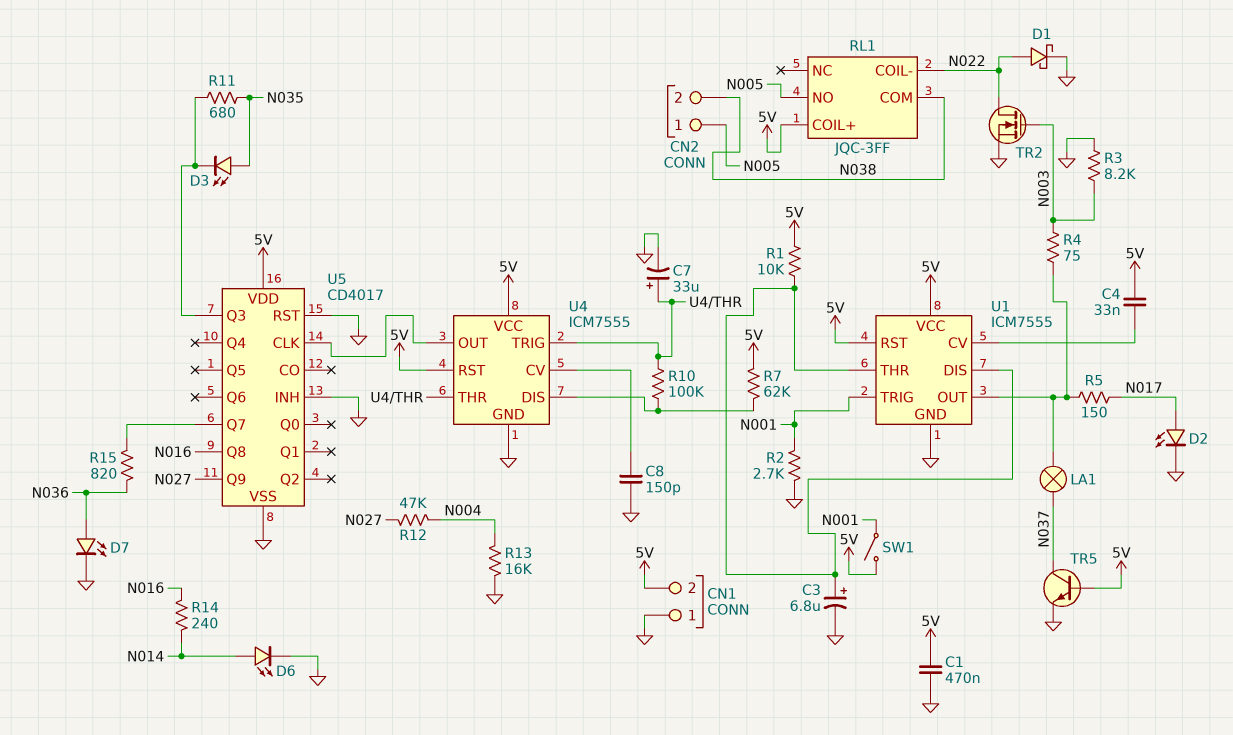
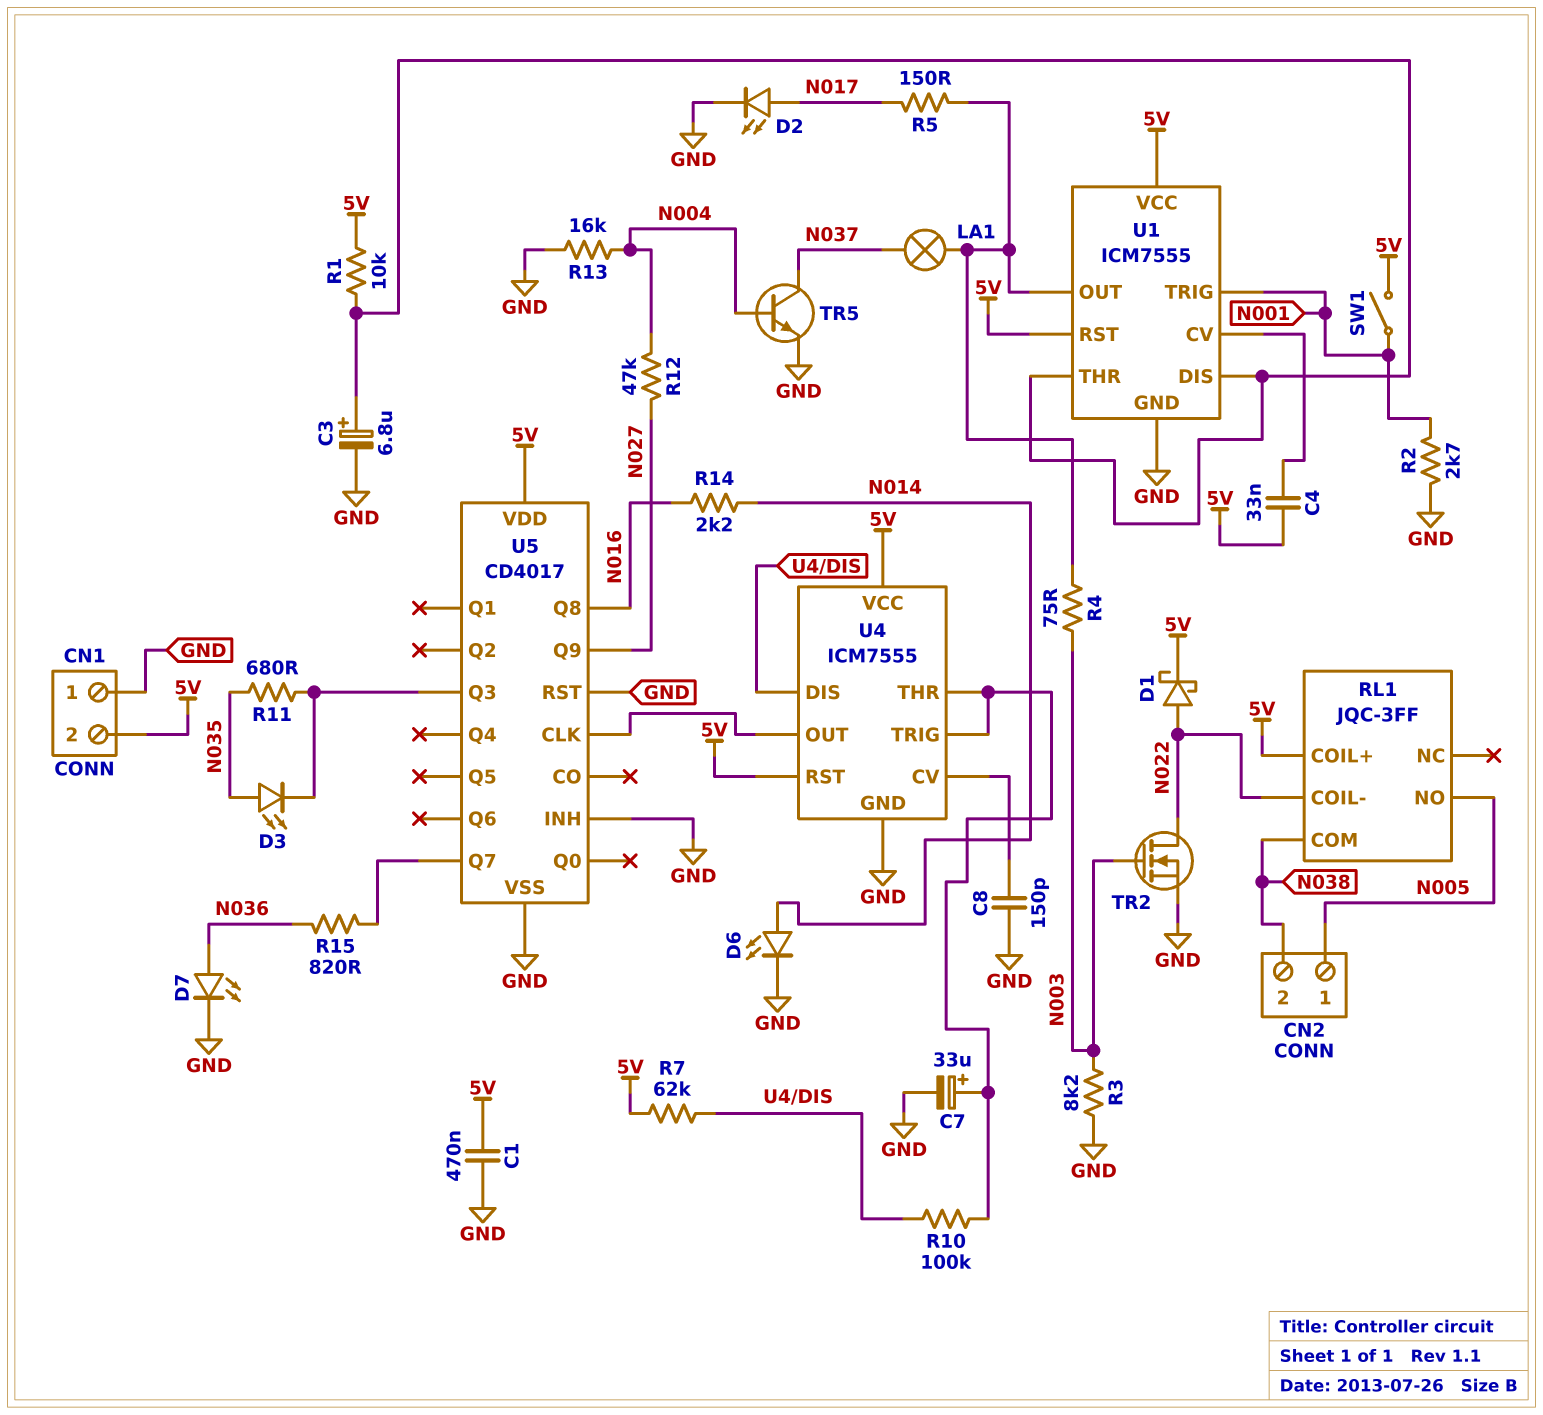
D1: schottky (A N022, K GND) -> schottky (A N022, K 5V)
R14: 240 (N014, N016) -> 2.2k (N014, N016)
TR5: NPN (B 5V, C N037, E GND) -> NPN (B N004, C N037, E GND)

